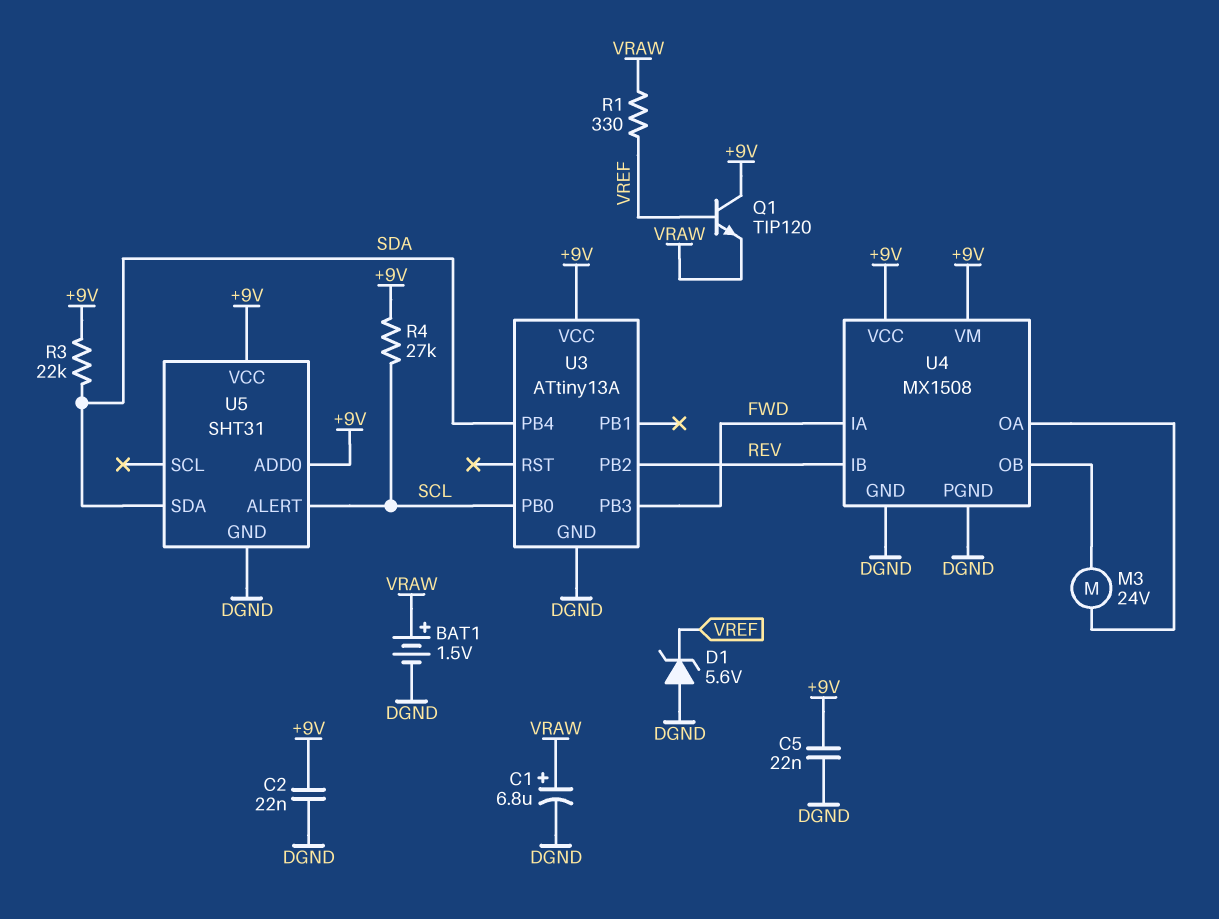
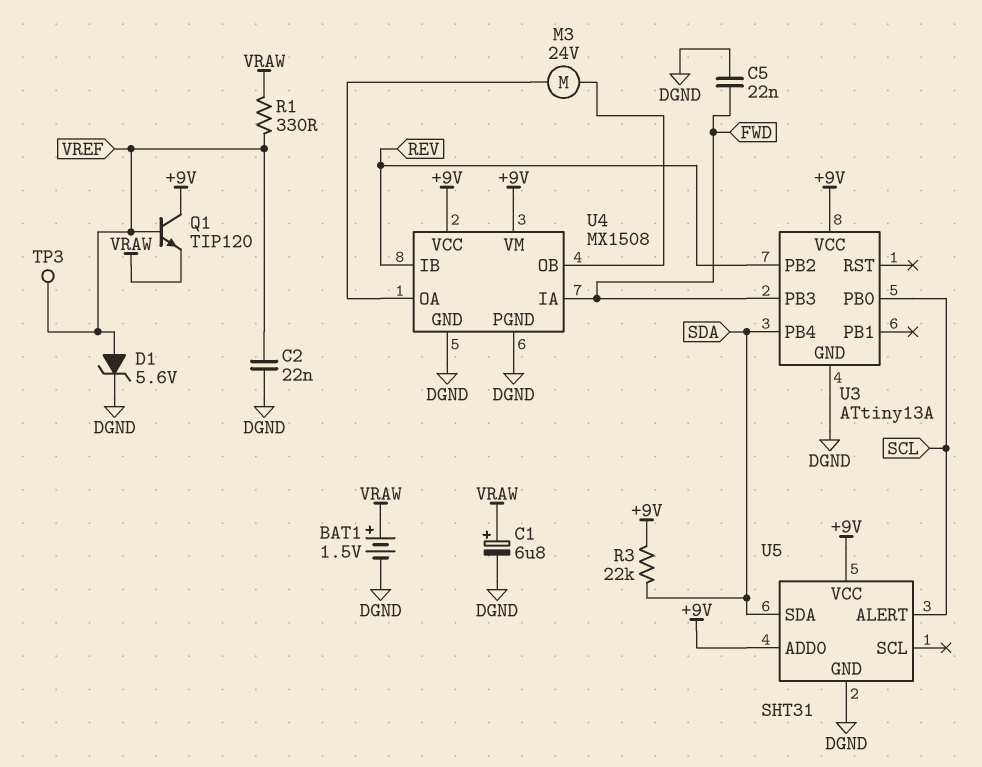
C2: 22nF (+9V, DGND) -> 22nF (DGND, VREF)
C5: 22nF (+9V, DGND) -> 22nF (DGND, FWD)
D1: zener 5.6V (A DGND, K VREF) -> zener 5.6V (A VREF, K DGND)
R4: 27k (+9V, SCL) -> none
TP3: none -> test point (VREF)

